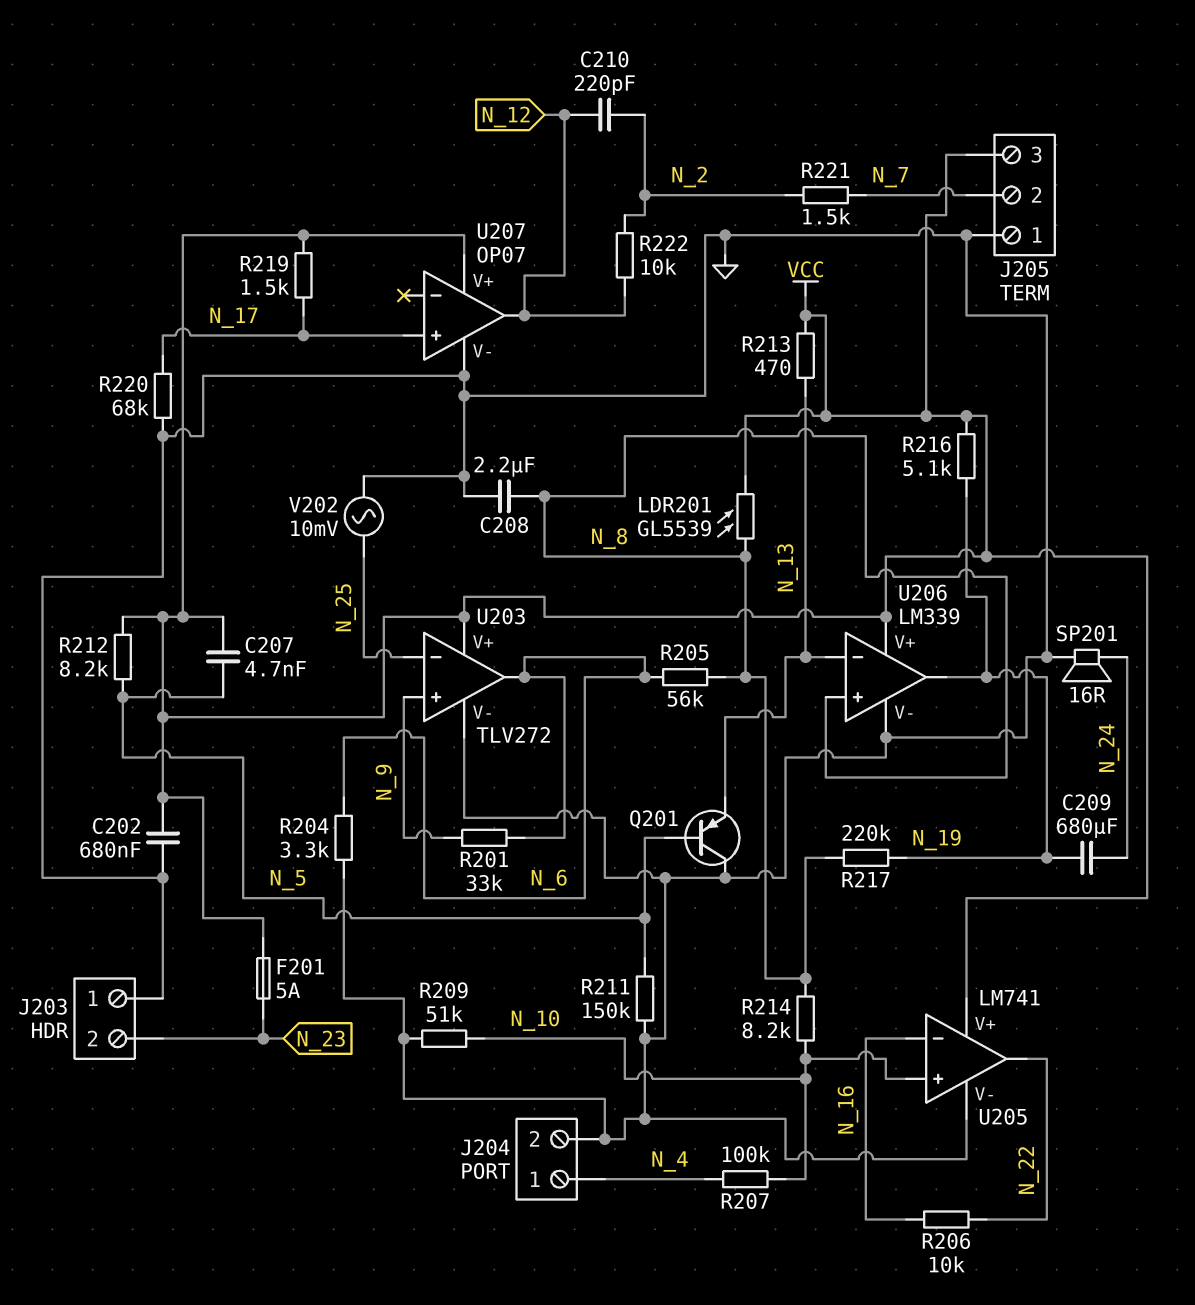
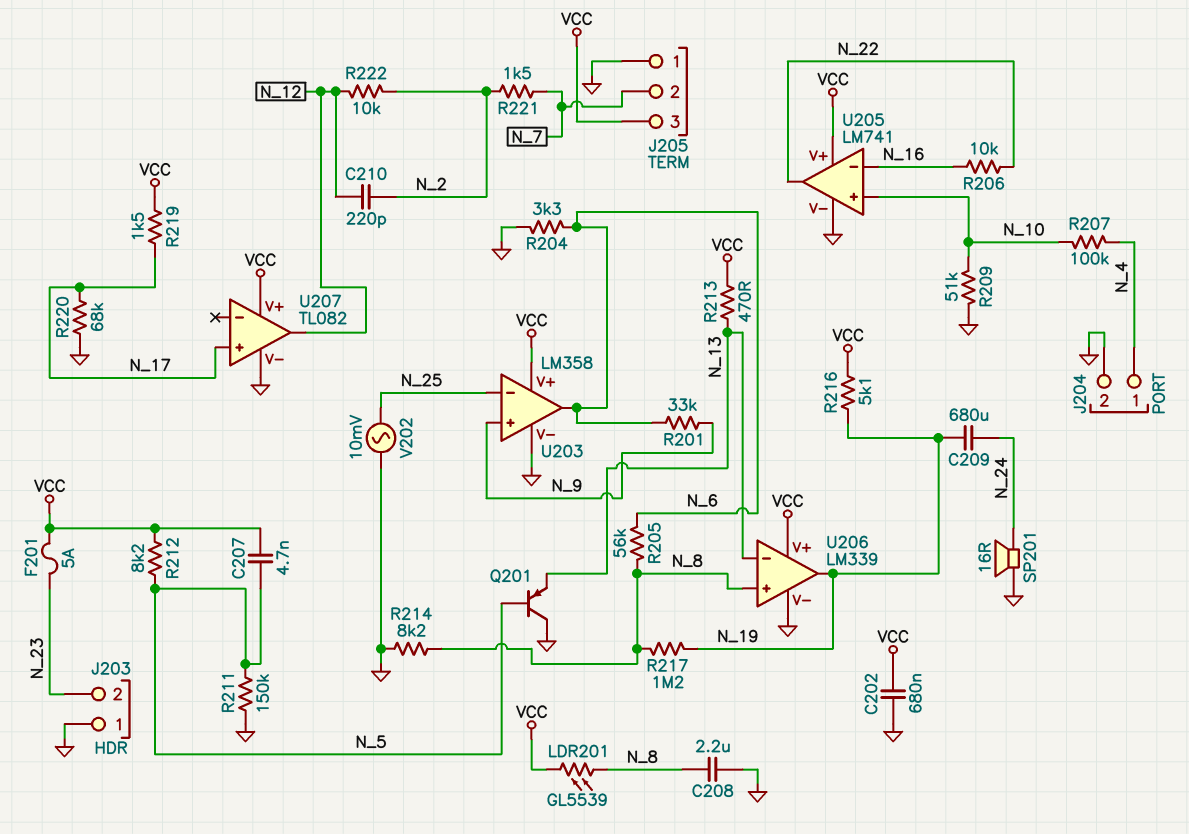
R214: 8.2k (N_8, N_10) -> 8.2k (GND, N_8)
R217: 220k (N_8, N_19) -> 1.2M (N_8, N_19)
U203: TLV272 -> LM358
U207: OP07 -> TL082

